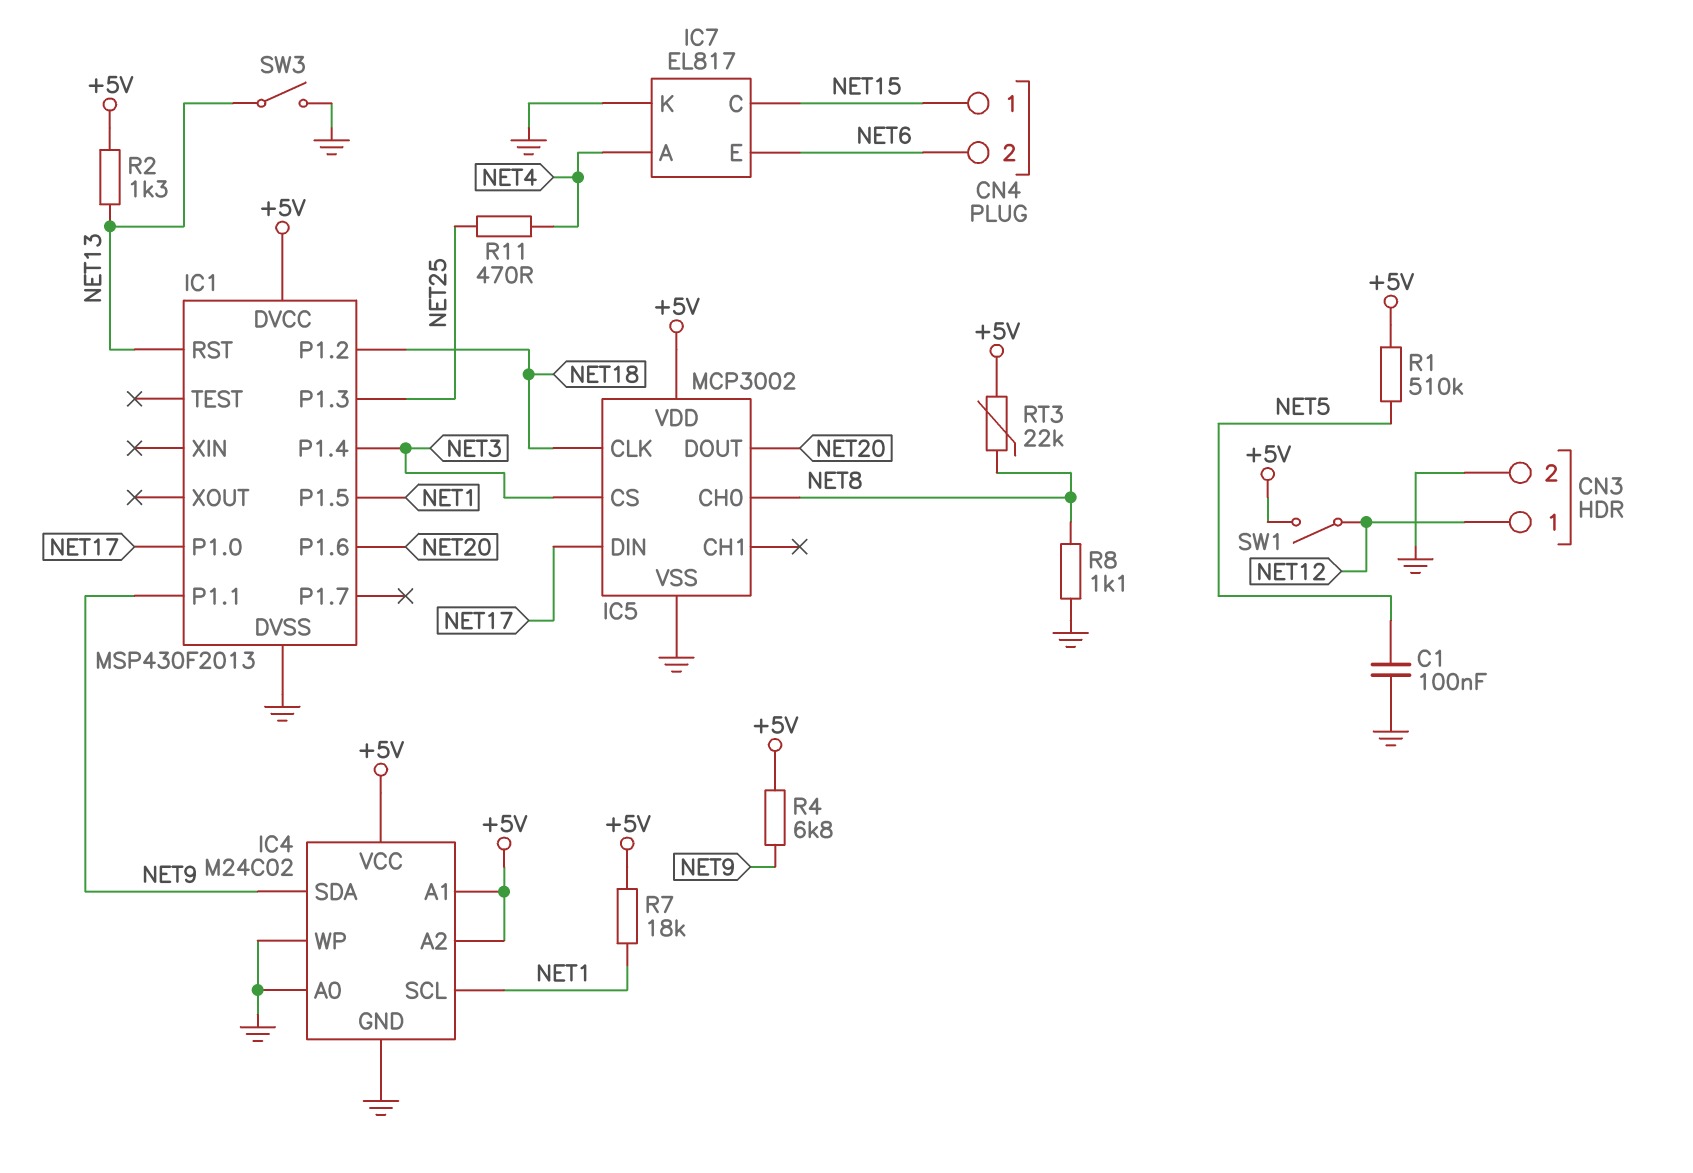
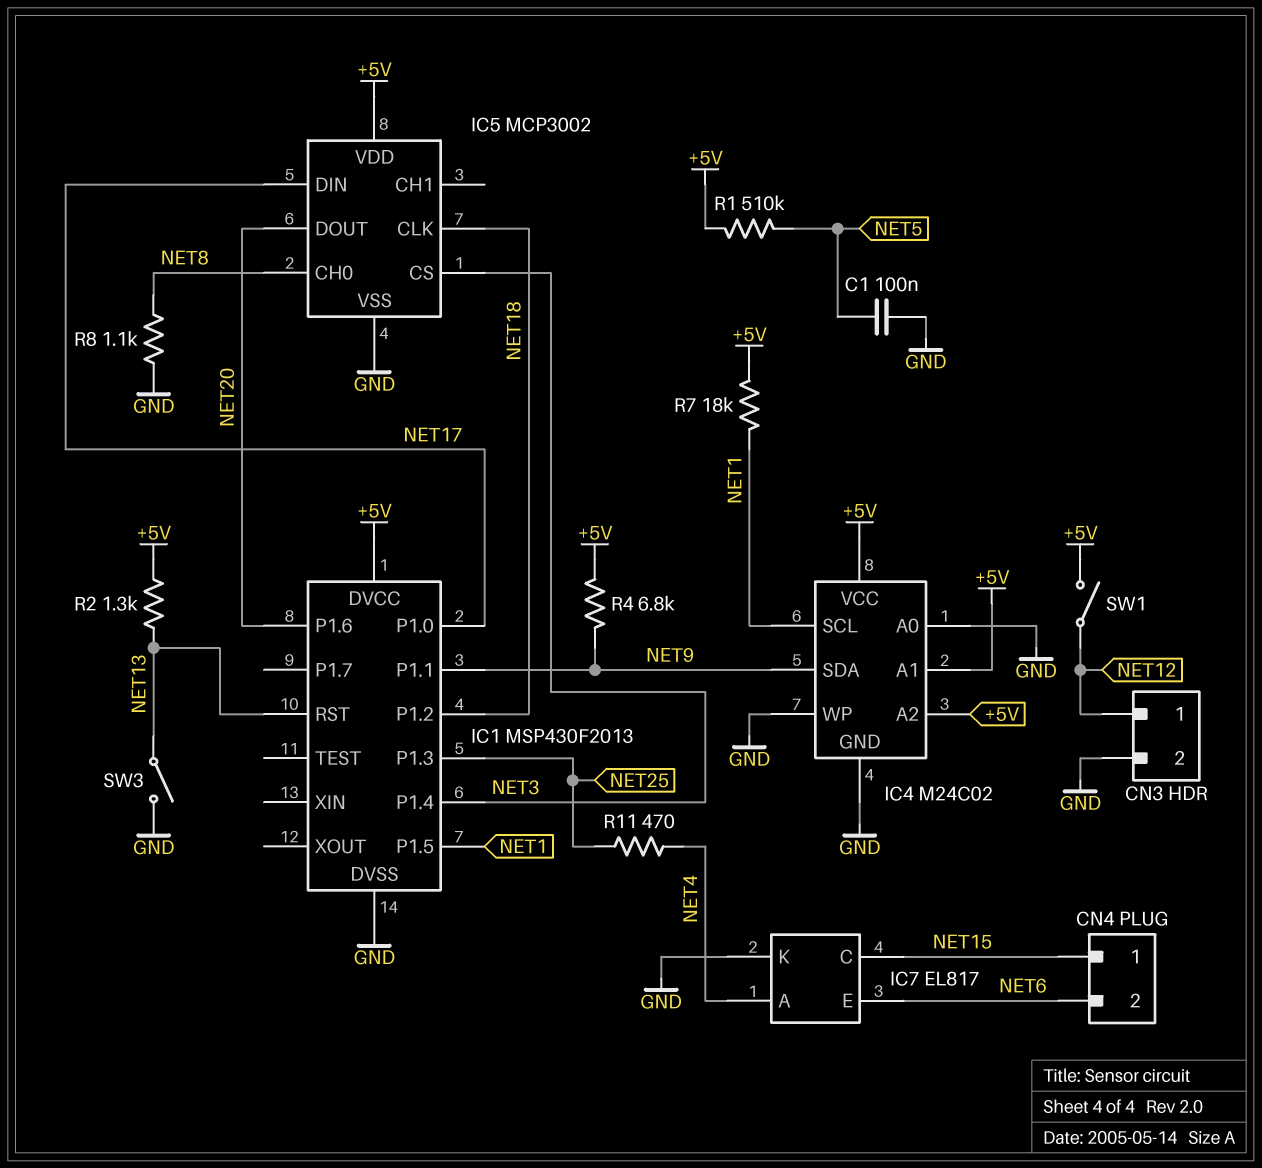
RT3: 22k (+5V, NET8) -> none

